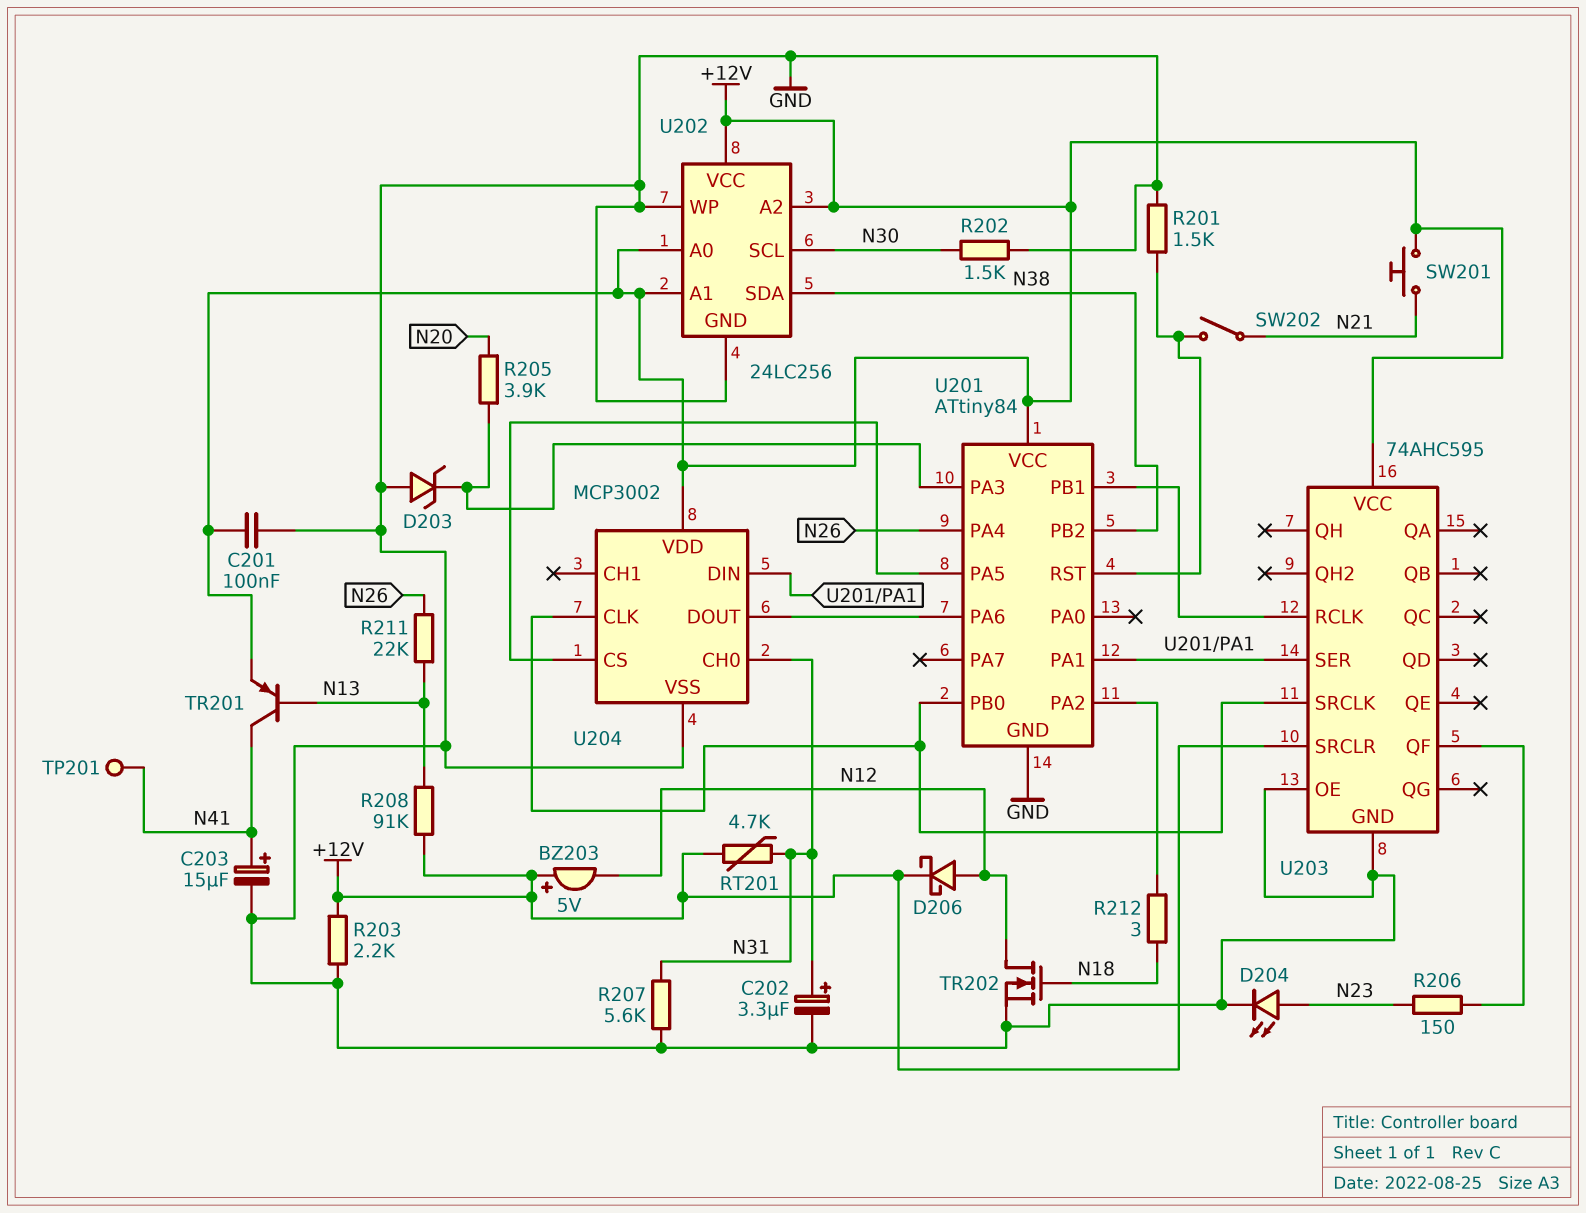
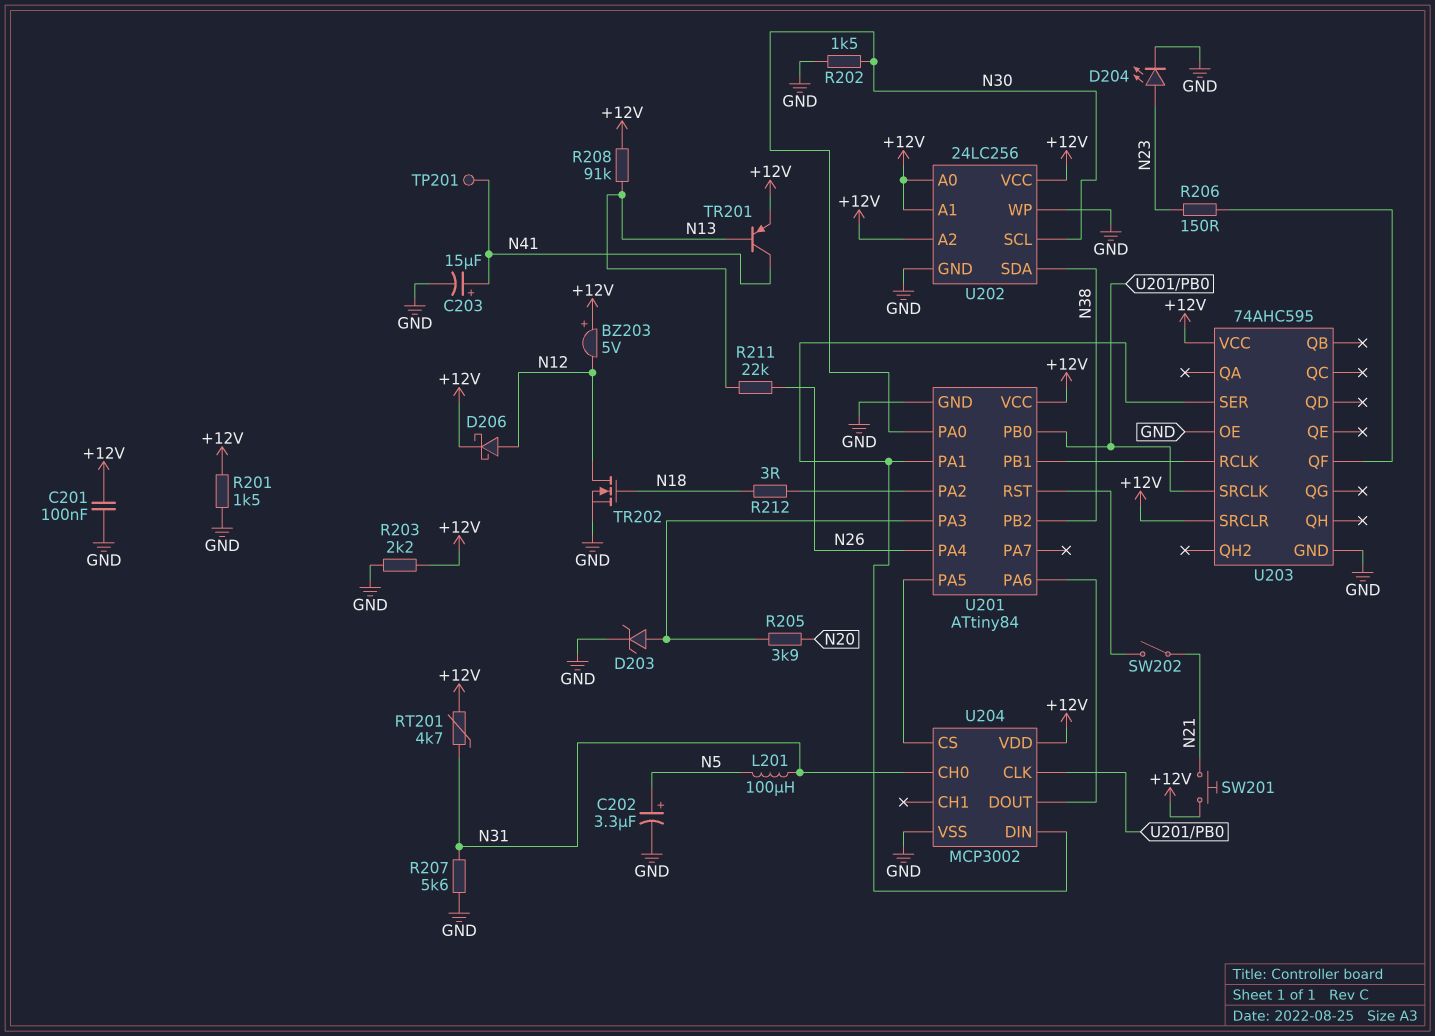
C202: 3.3uF (plus N31, minus GND) -> 3.3uF (plus N5, minus GND)
D203: zener (A GND, K U201/PA3) -> zener (A U201/PA3, K GND)
L201: none -> 100uH (N5, N31)
R201: 1.5k (GND, U201/RST) -> 1.5k (+12V, GND)
U201 pin PA0: none -> N30

